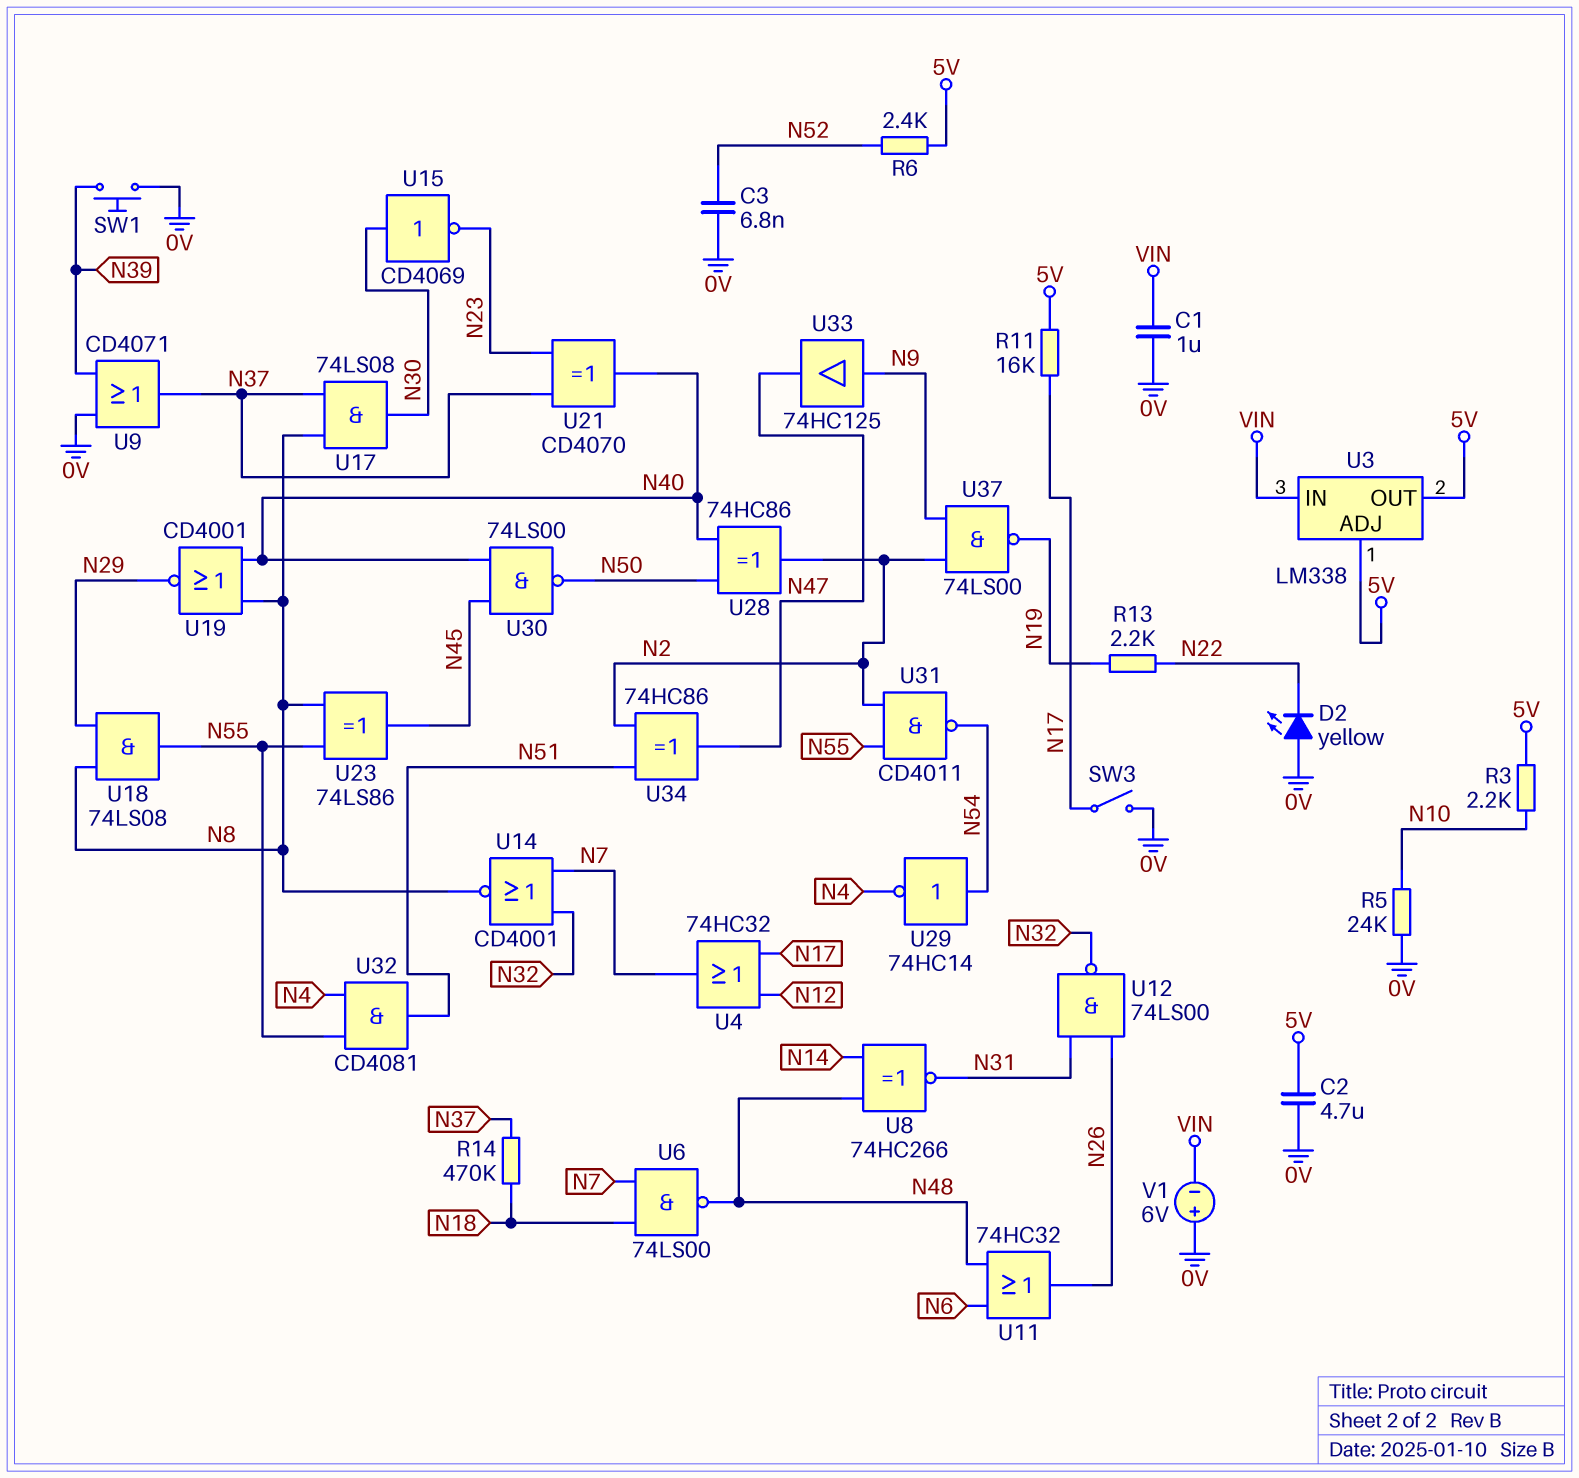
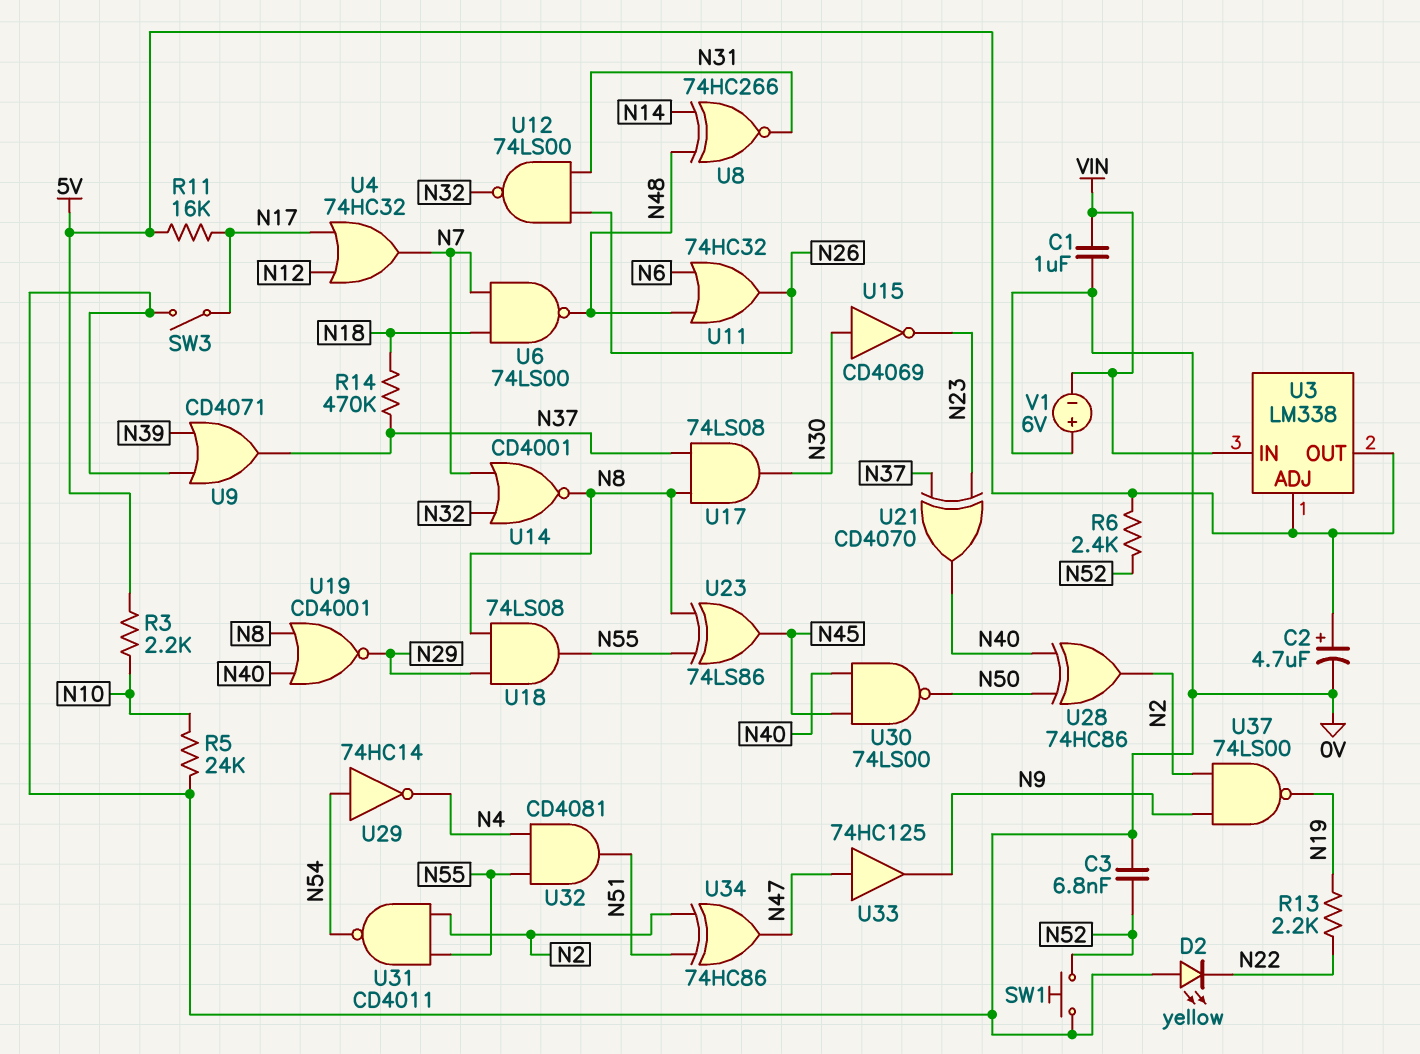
C2: 4.7uF (0V, 5V) -> 4.7uF (plus 5V, minus 0V)
SW1: button (0V, N39) -> button (0V, N52)
U33: buffer 74HC125 (in N9, out N47) -> buffer 74HC125 (in N47, out N9)

